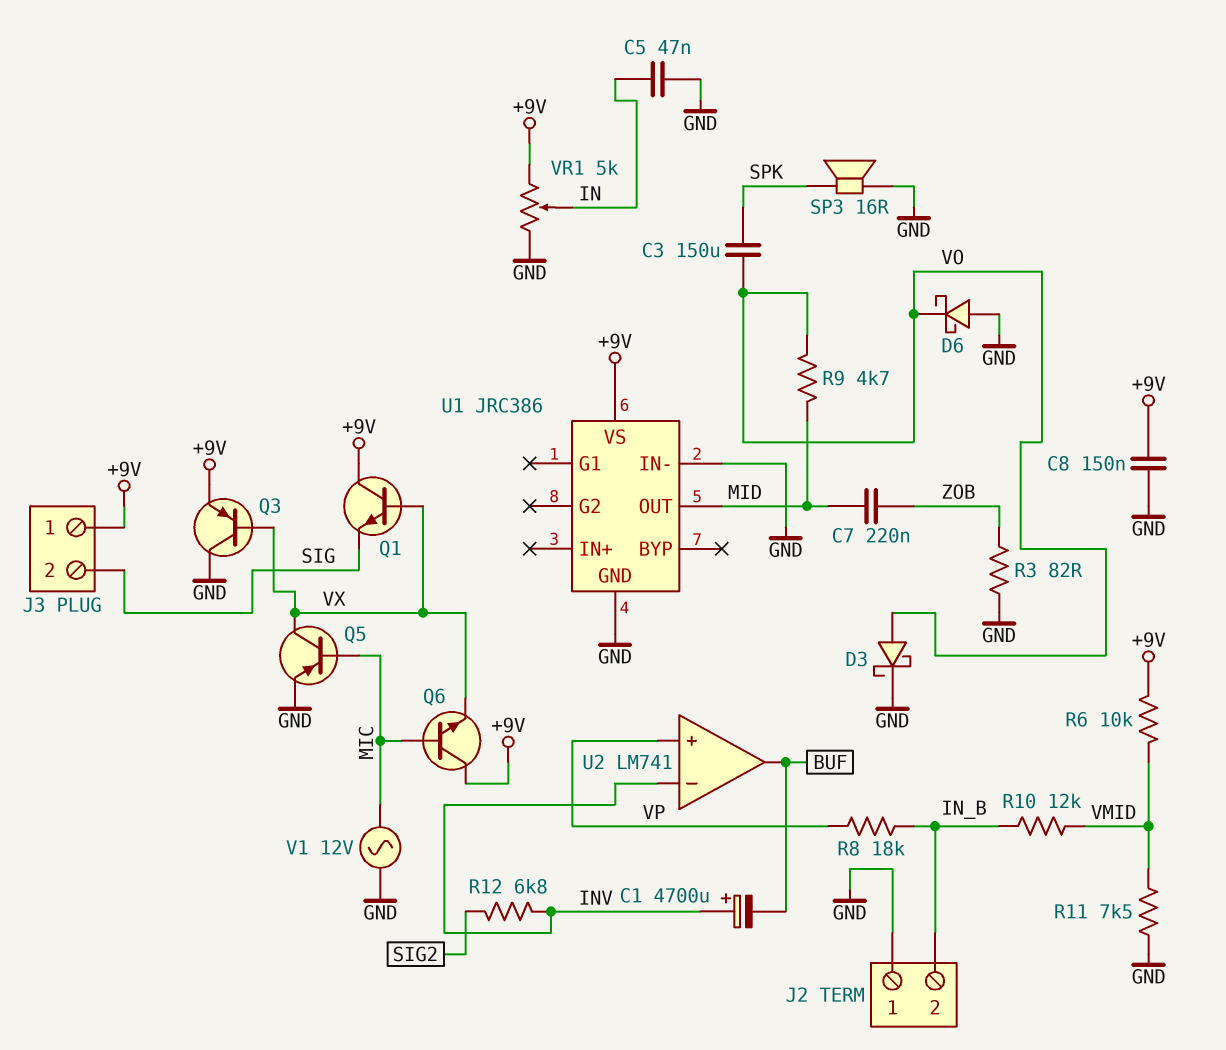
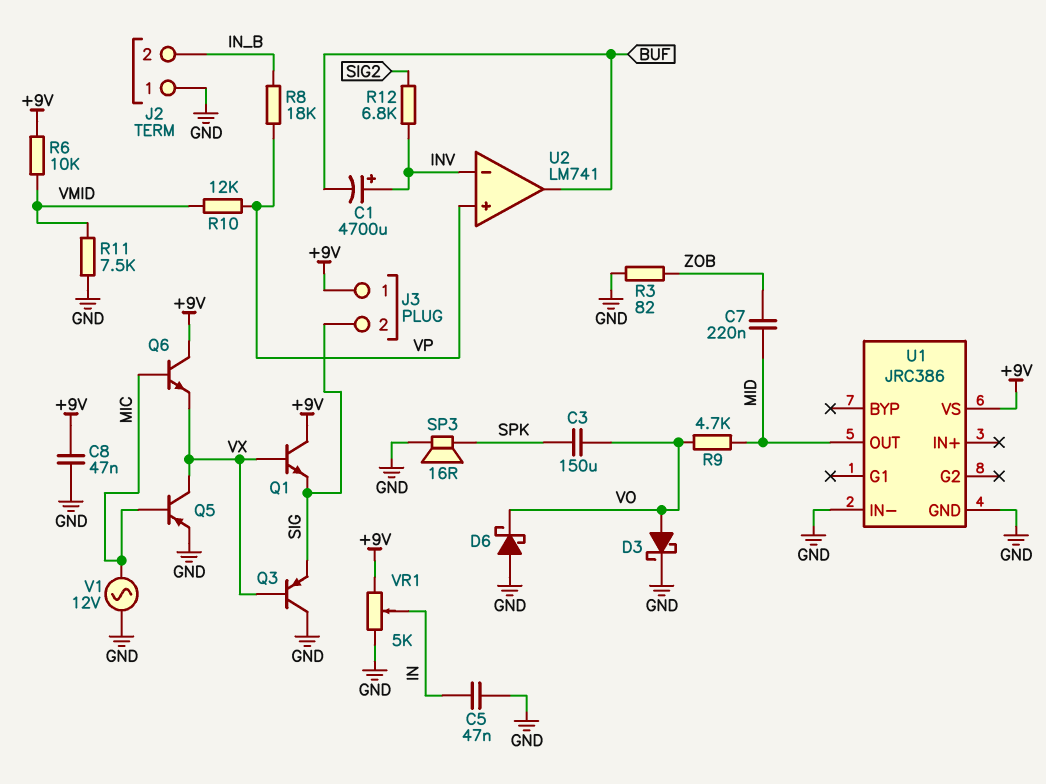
C8: 150nF (+9V, GND) -> 47nF (+9V, GND)
Q3: PNP (B VX, C GND, E +9V) -> PNP (B VX, C GND, E SIG)
R10: 12k (IN_B, VMID) -> 12k (VMID, VP)

